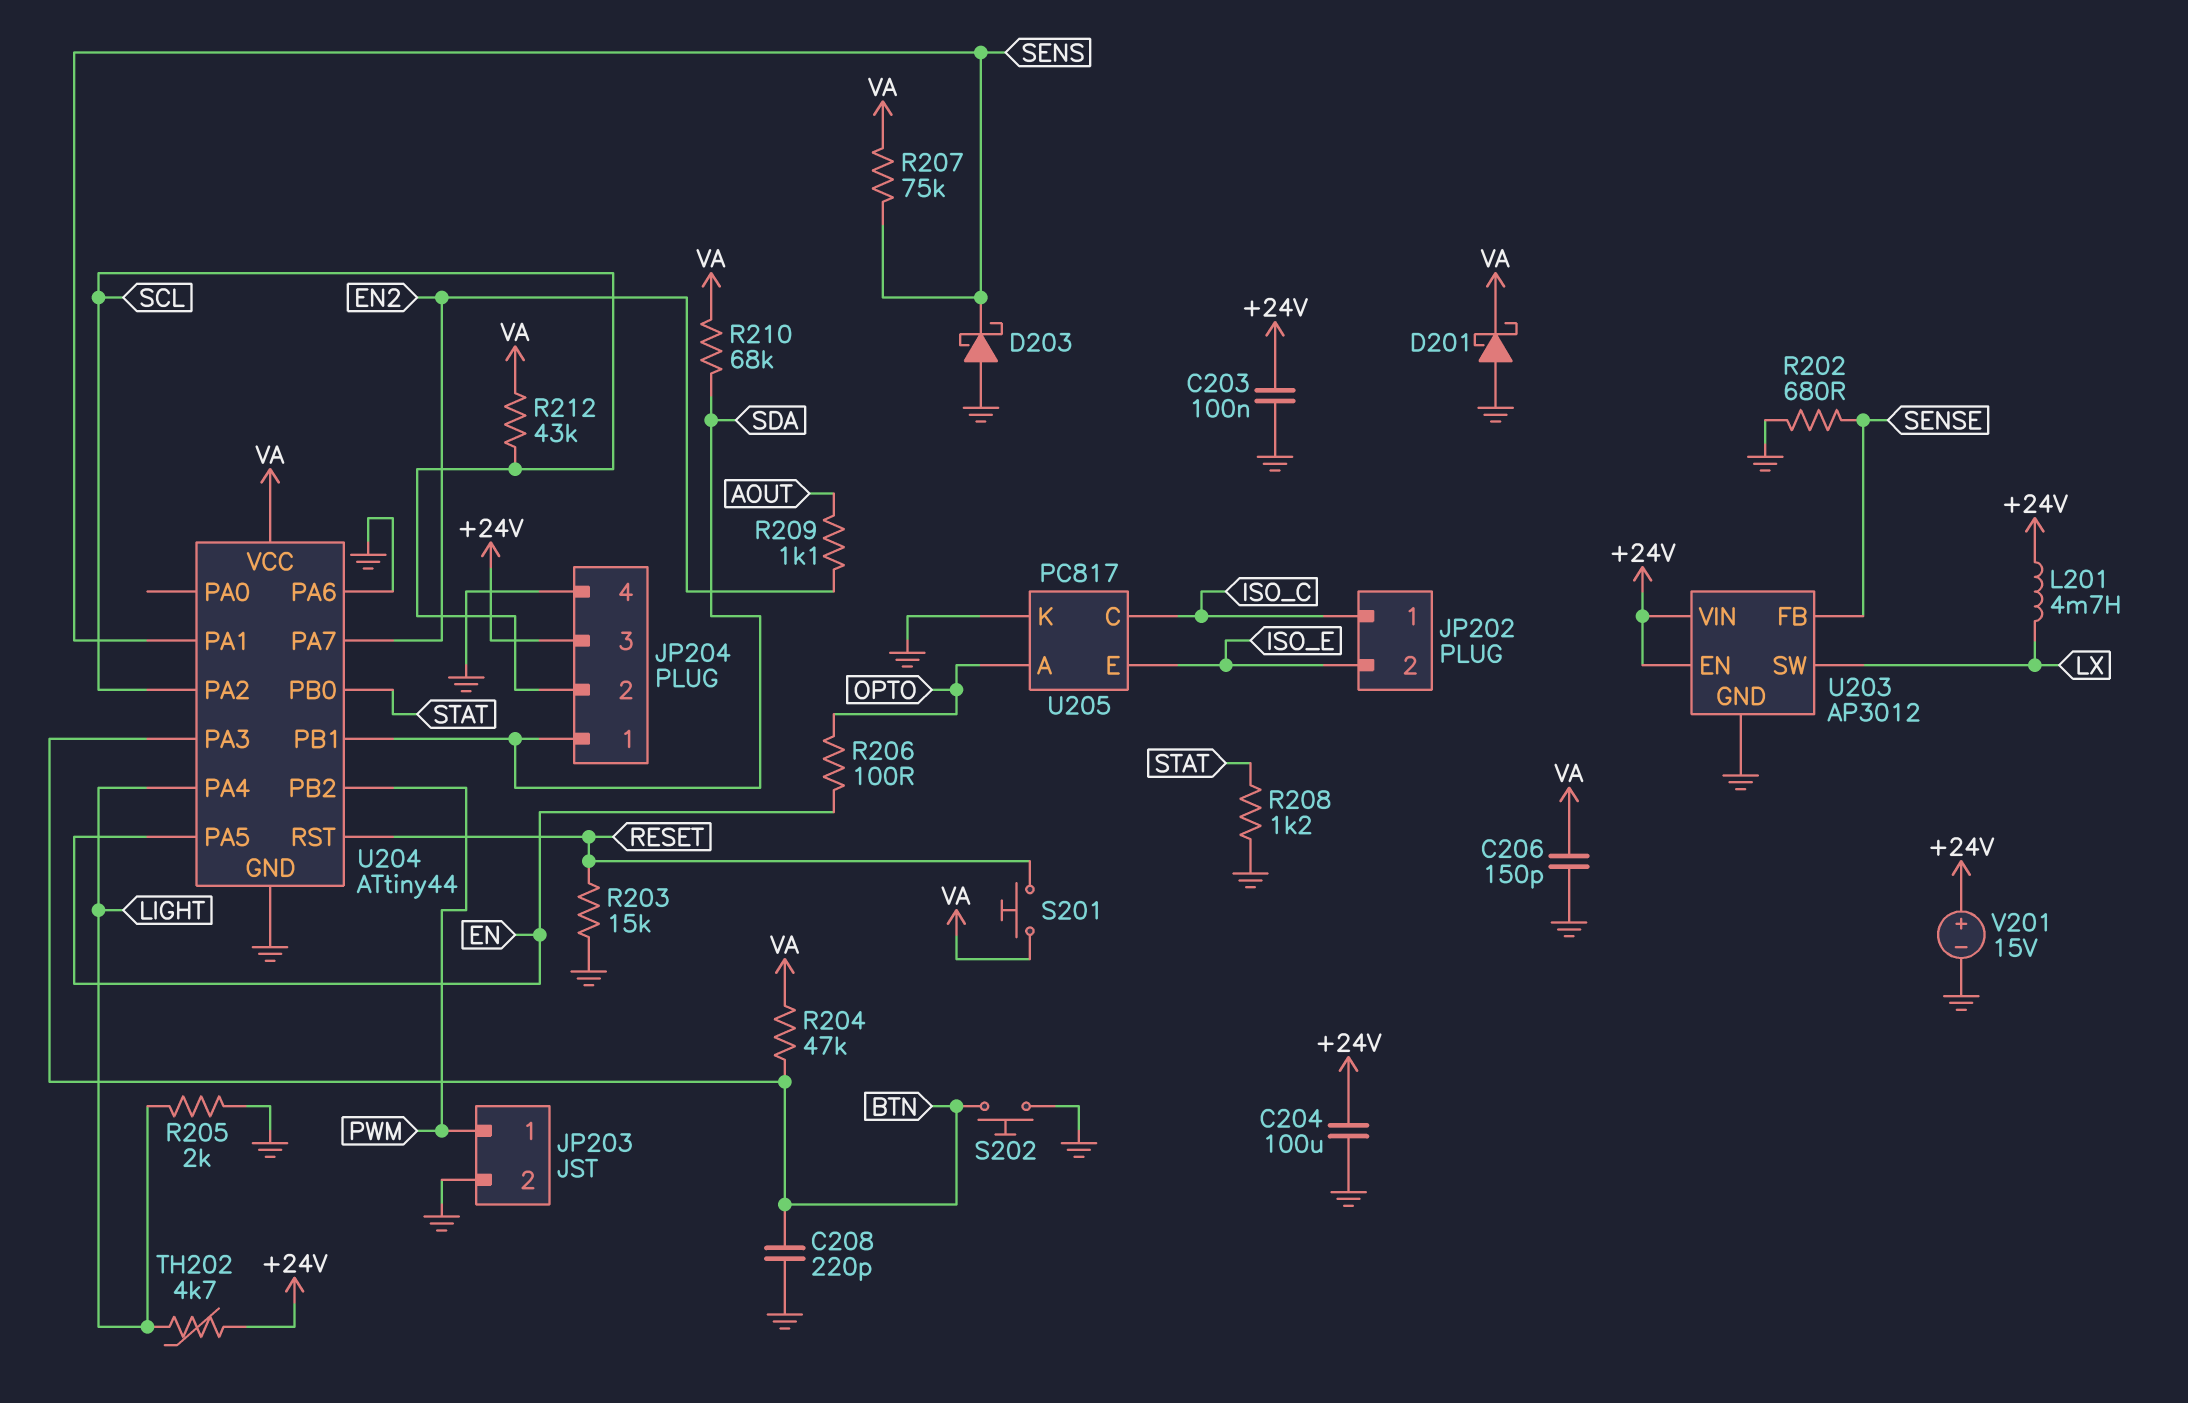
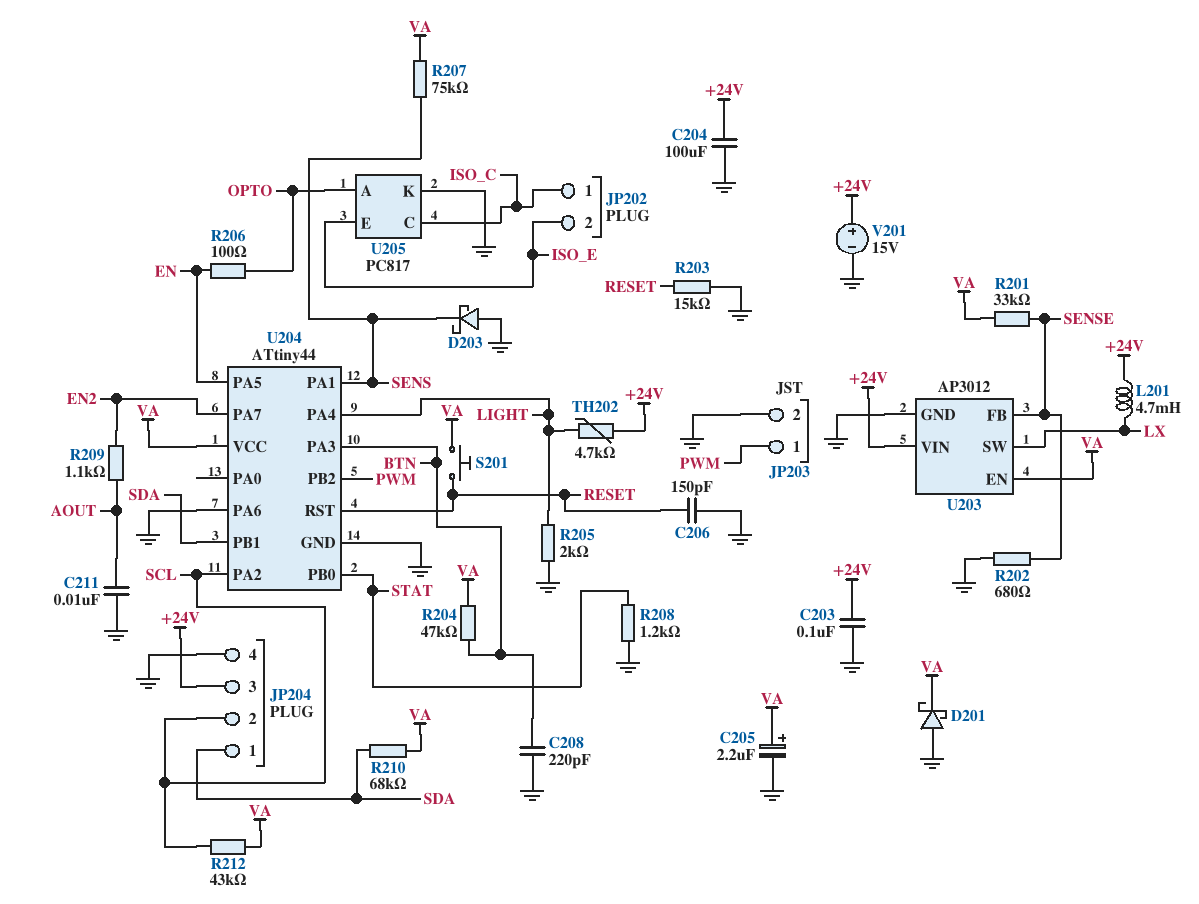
C205: none -> 2.2uF (plus VA, minus GND)
C206: 150pF (GND, VA) -> 150pF (GND, RESET)
C211: none -> 10nF (AOUT, GND)
R201: none -> 33k (SENSE, VA)
S202: button (BTN, GND) -> none
U203 pin EN: +24V -> VA

